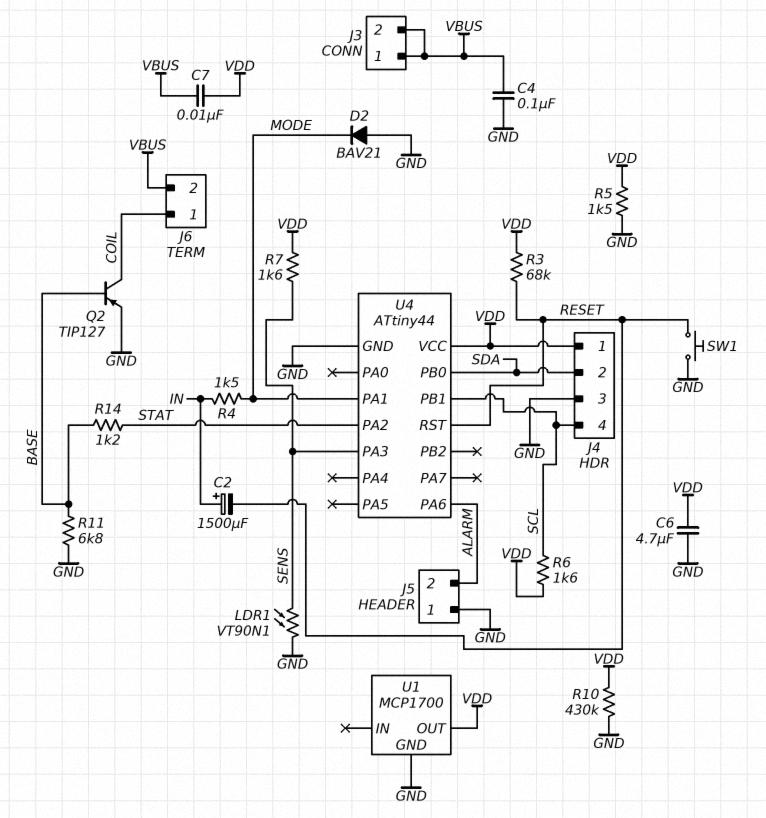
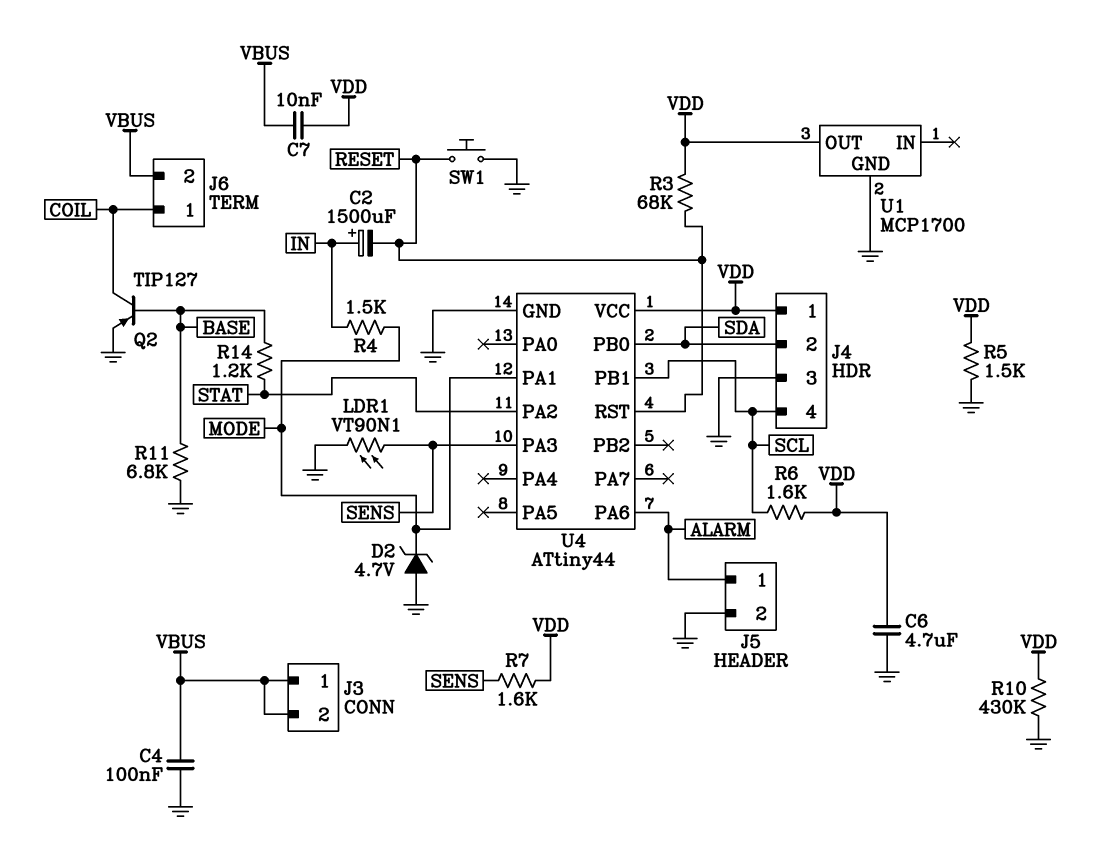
D2: diode BAV21 (A GND, K MODE) -> zener 4.7V (A GND, K MODE)
J5 pin 1: GND -> ALARM
J5 pin 2: ALARM -> GND

